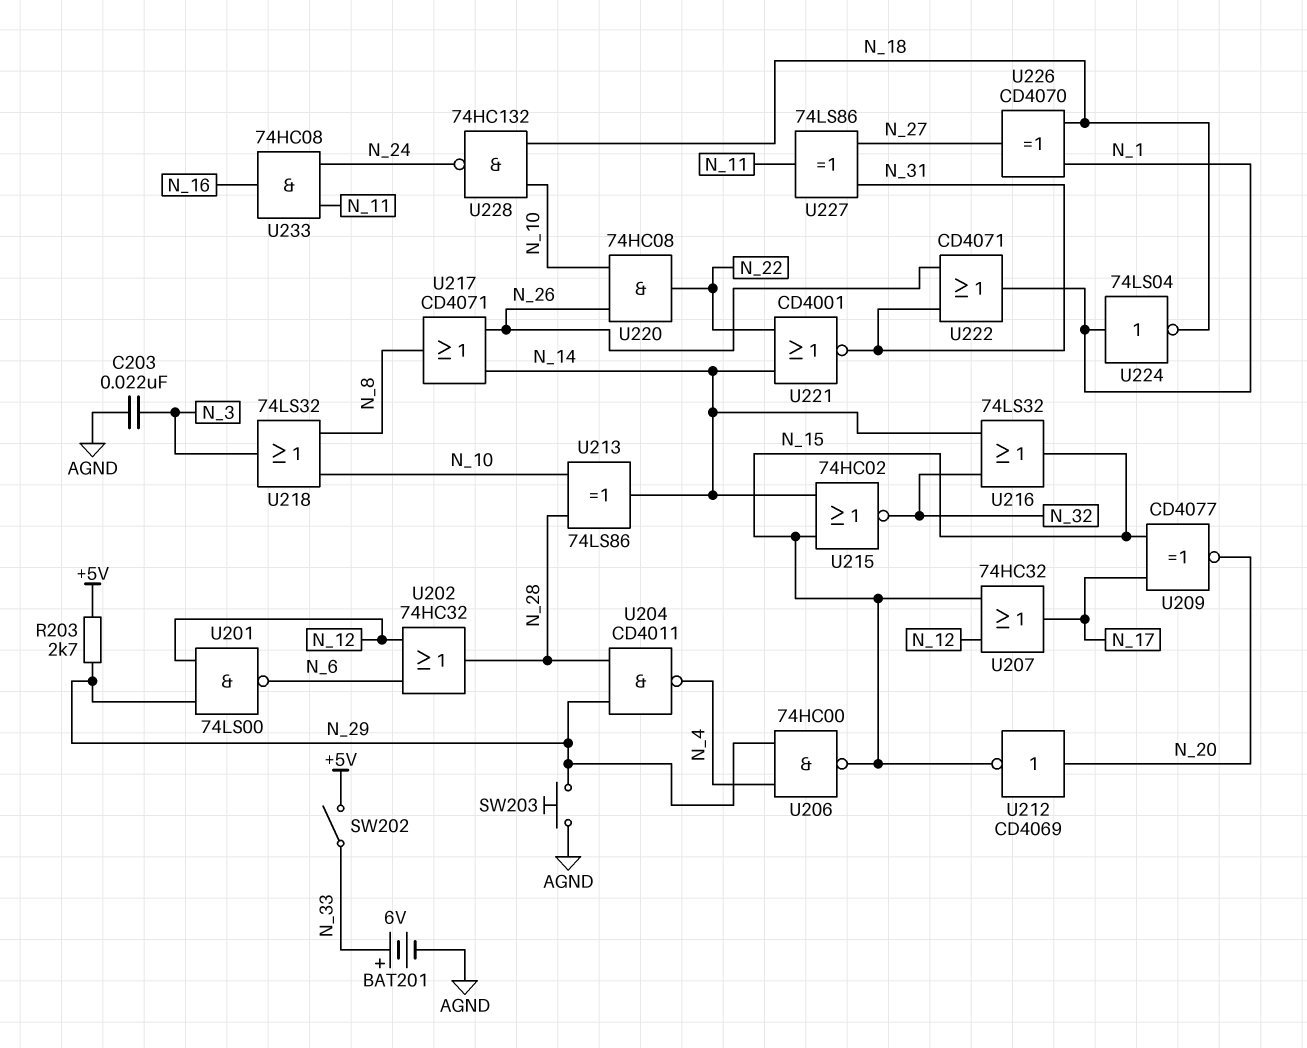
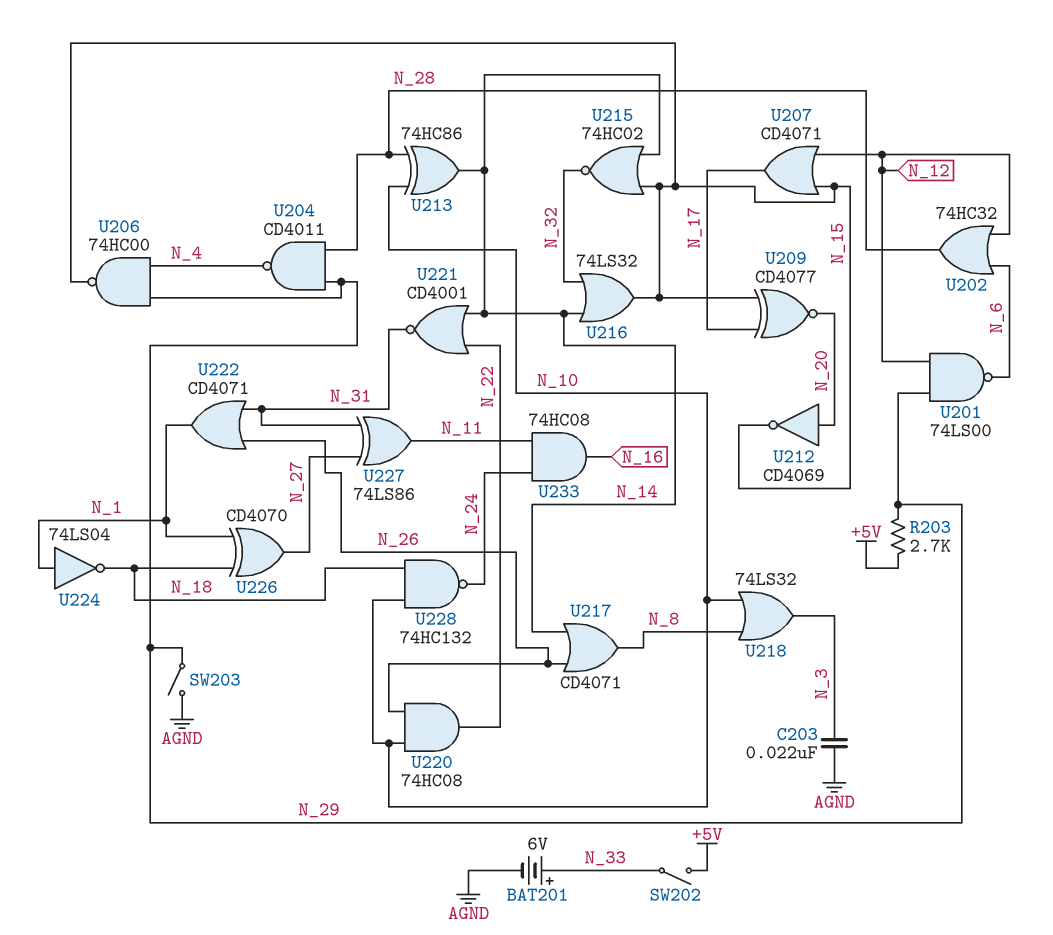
SW203: button (AGND, N_29) -> switch (AGND, N_29)
U207: OR 74HC32 (in N_12, in N_15, out N_17) -> OR CD4071 (in N_12, in N_15, out N_17)
U213: XOR 74LS86 (in N_10, in N_28, out N_14) -> XOR 74HC86 (in N_10, in N_28, out N_14)

